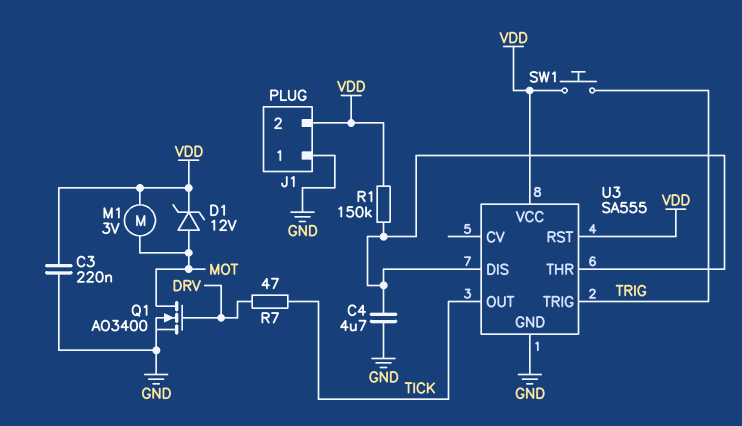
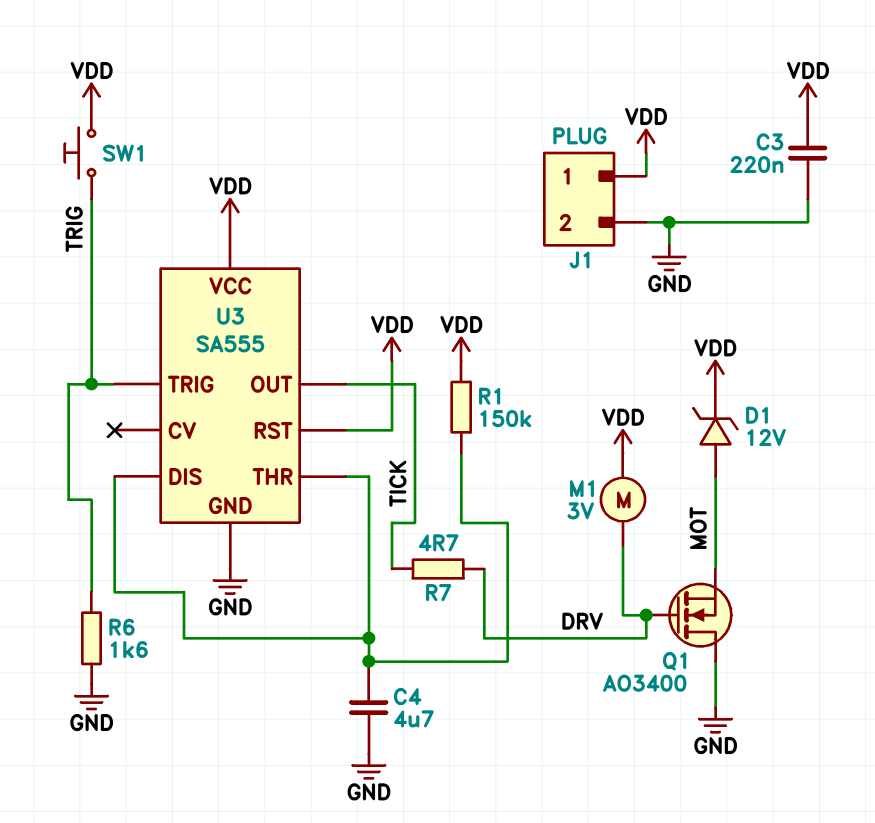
J1 pin 1: GND -> VDD
J1 pin 2: VDD -> GND
M1: motor 3V (MOT, VDD) -> motor 3V (DRV, VDD)
Q1: NMOS AO3400 (G DRV, D MOT, S GND) -> NMOS AO3400 (G DRV, D GND, S MOT)
R6: none -> 1.6k (GND, TRIG)
R7: 47 (DRV, TICK) -> 4.7 (DRV, TICK)

